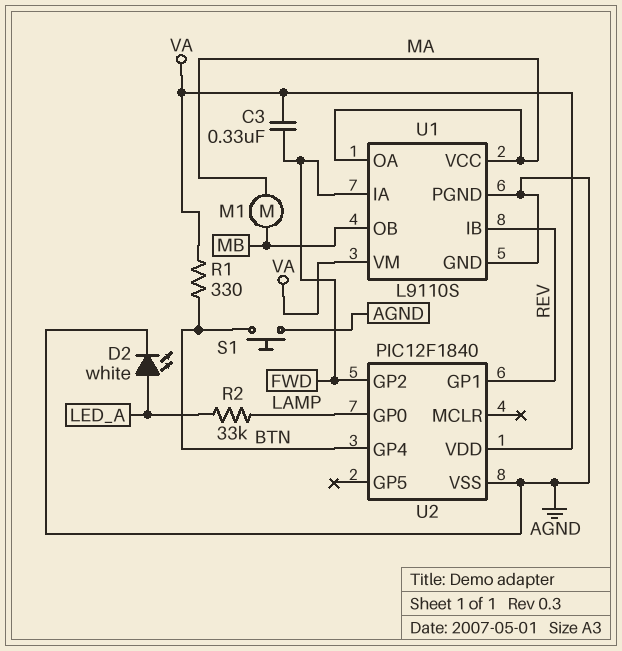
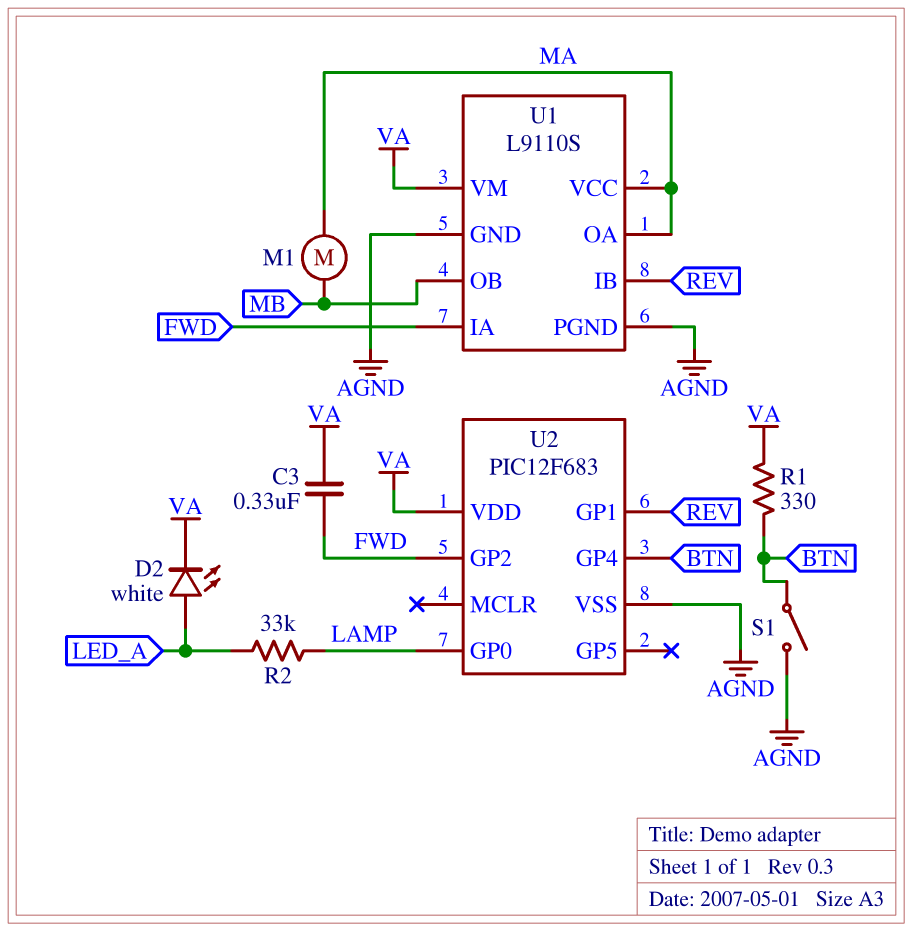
D2: LED white (A LED_A, K AGND) -> LED white (A LED_A, K VA)
S1: button (AGND, BTN) -> switch (AGND, BTN)
U2: PIC12F1840 -> PIC12F683

